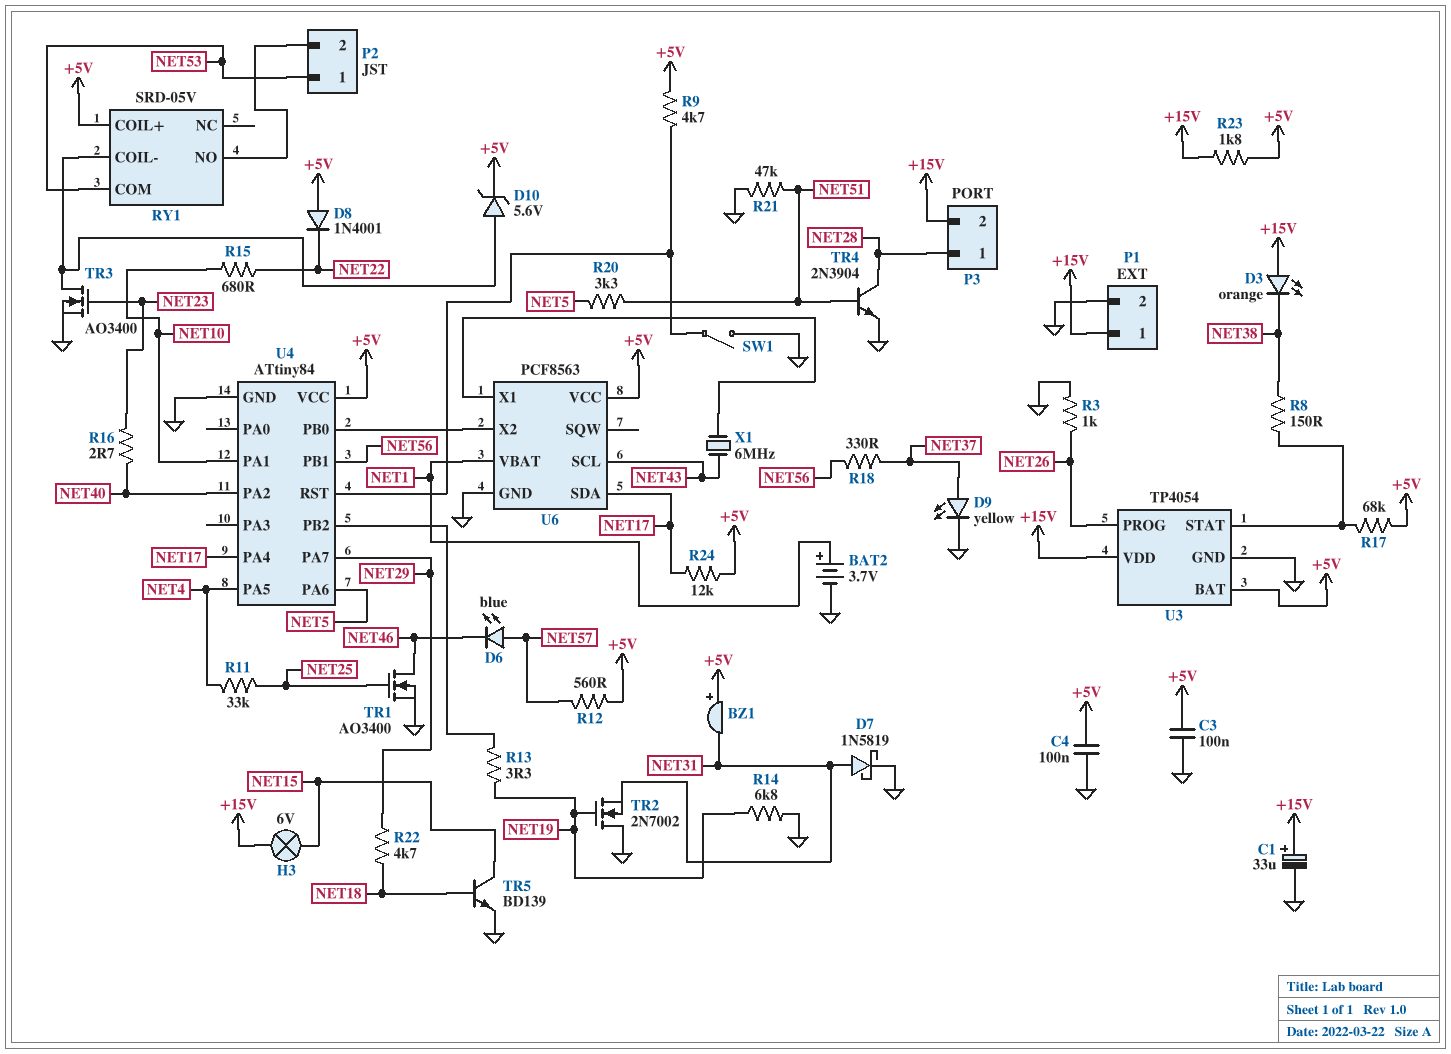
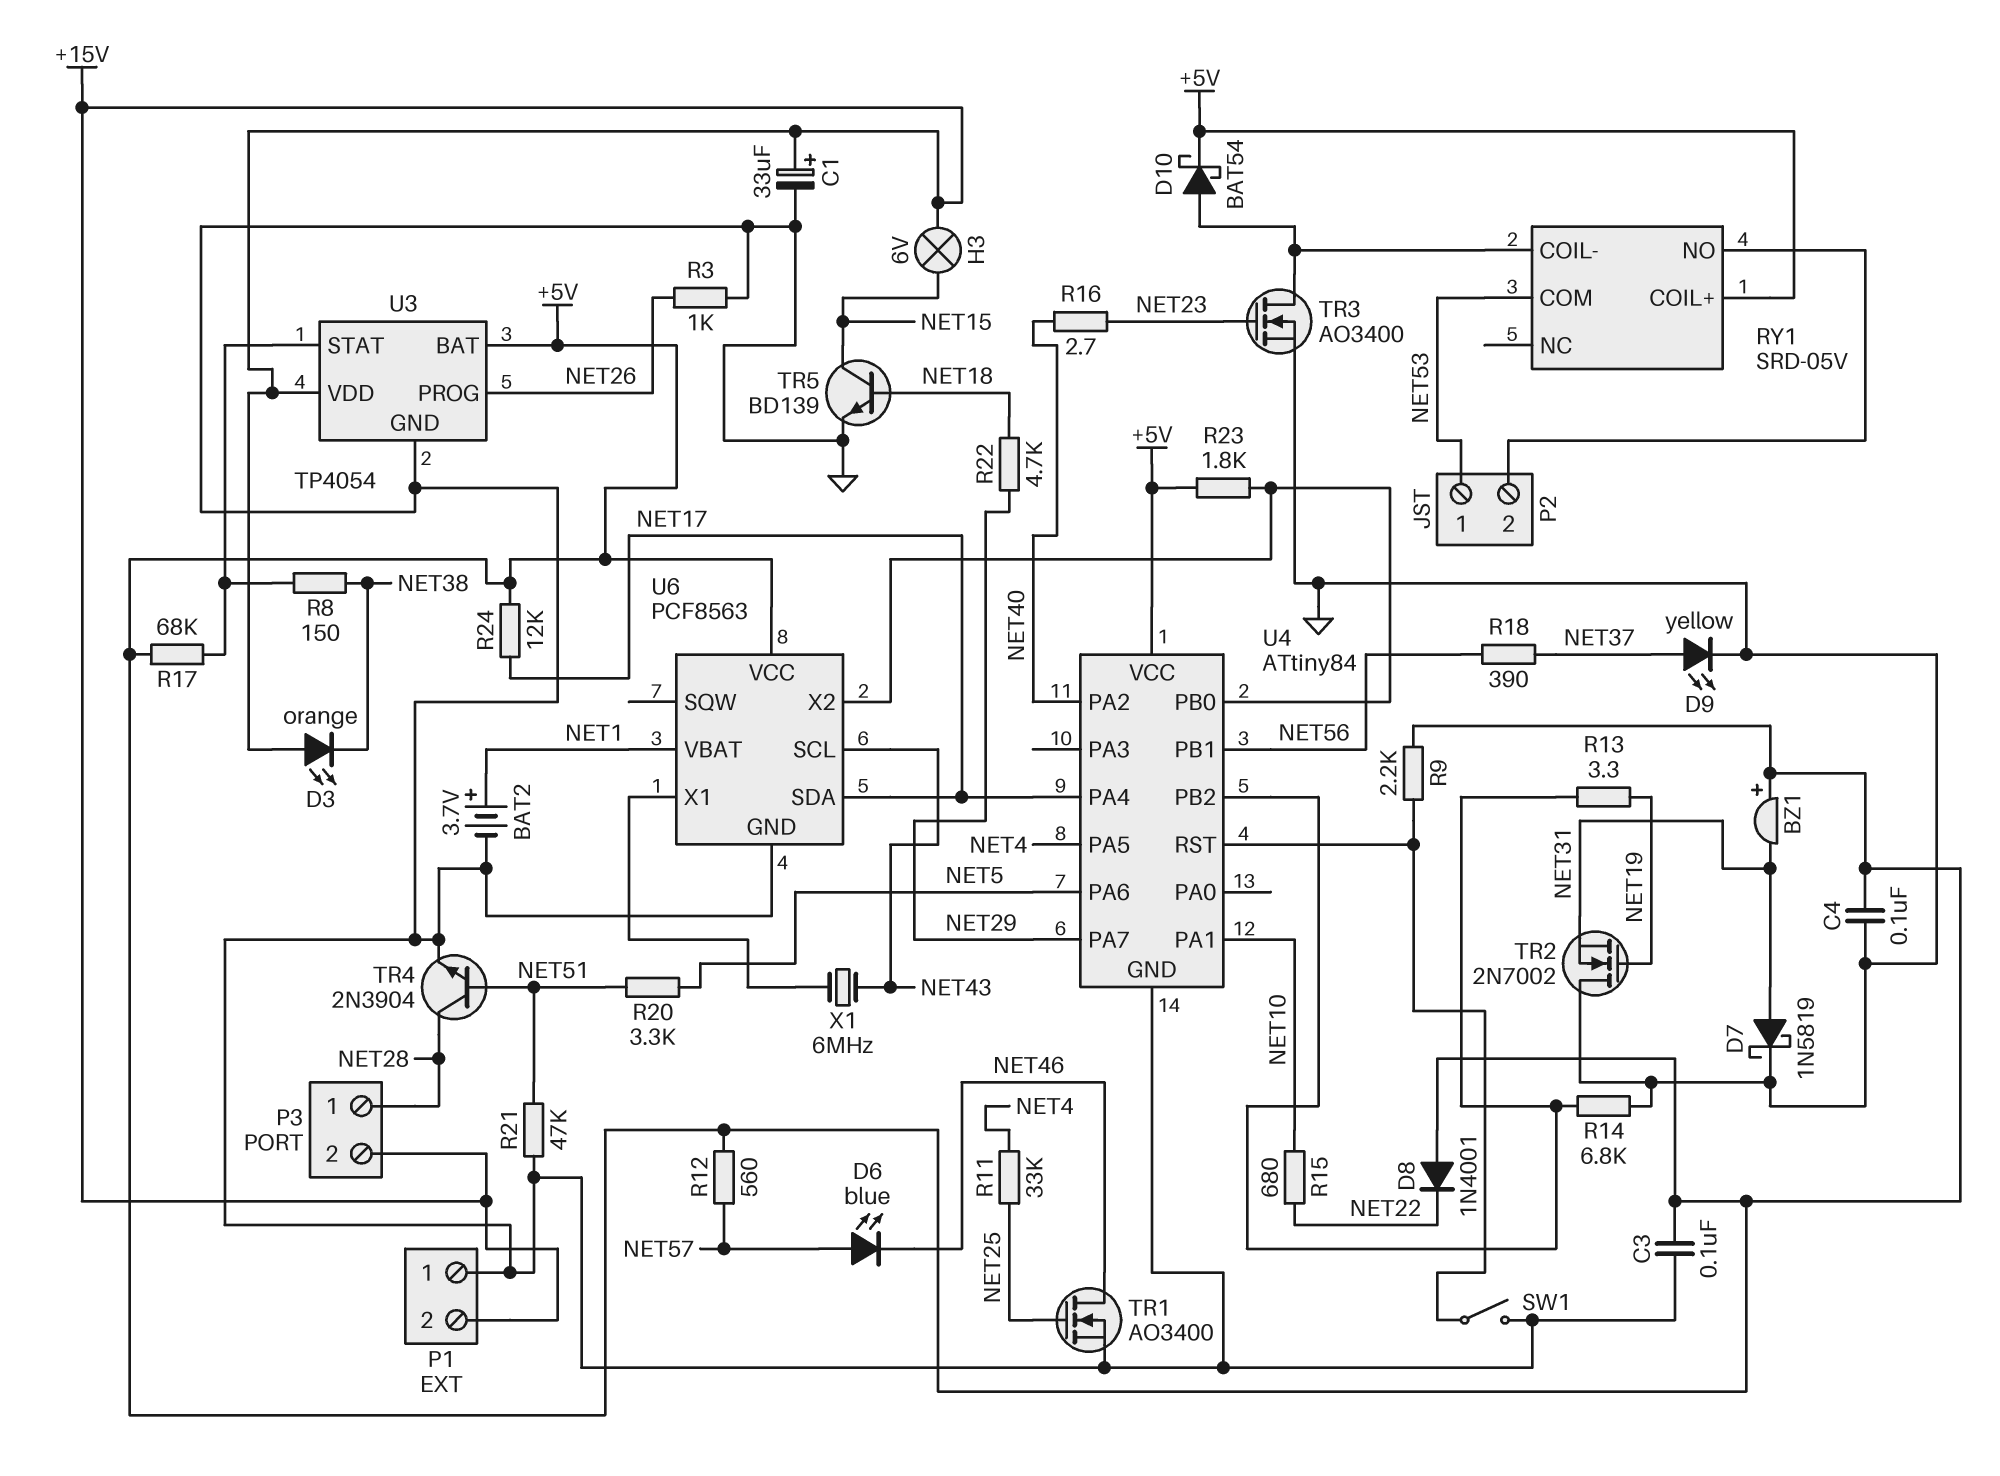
D10: zener 5.6V (A RY1/COIL-, K +5V) -> schottky BAT54 (A RY1/COIL-, K +5V)
P1 pin 1: +15V -> GND
P1 pin 2: GND -> +15V
R9: 4.7k (+5V, U4/RST) -> 2.2k (+5V, U4/RST)
R14: 6.8k (GND, NET19) -> 6.8k (GND, U4/PB2)
R18: 330 (NET37, NET56) -> 390 (NET37, NET56)
R23: 1.8k (+5V, +15V) -> 1.8k (+5V, U4/PB0)

